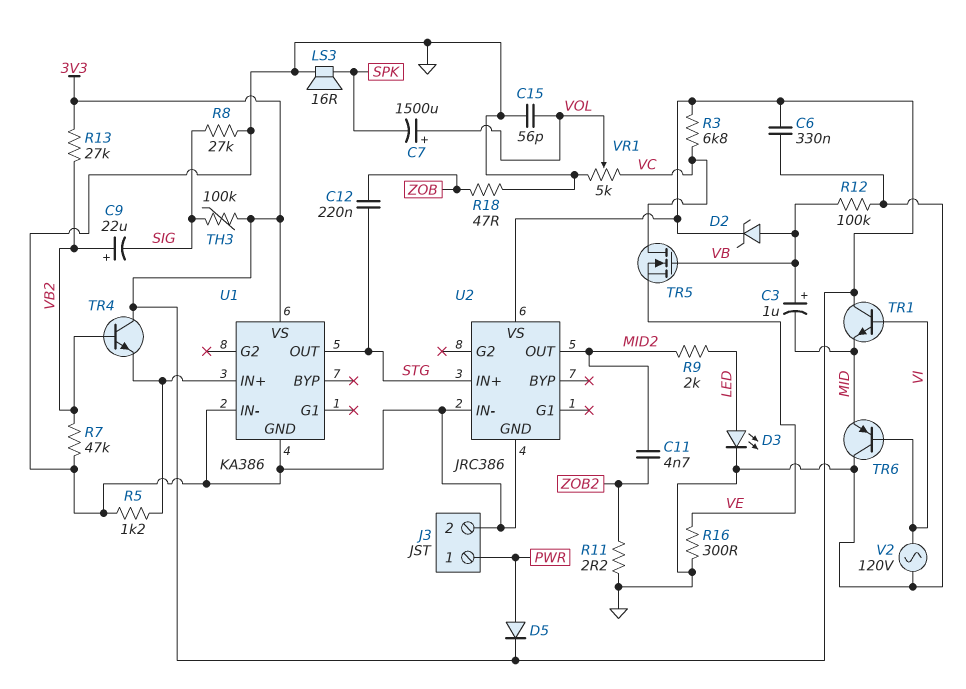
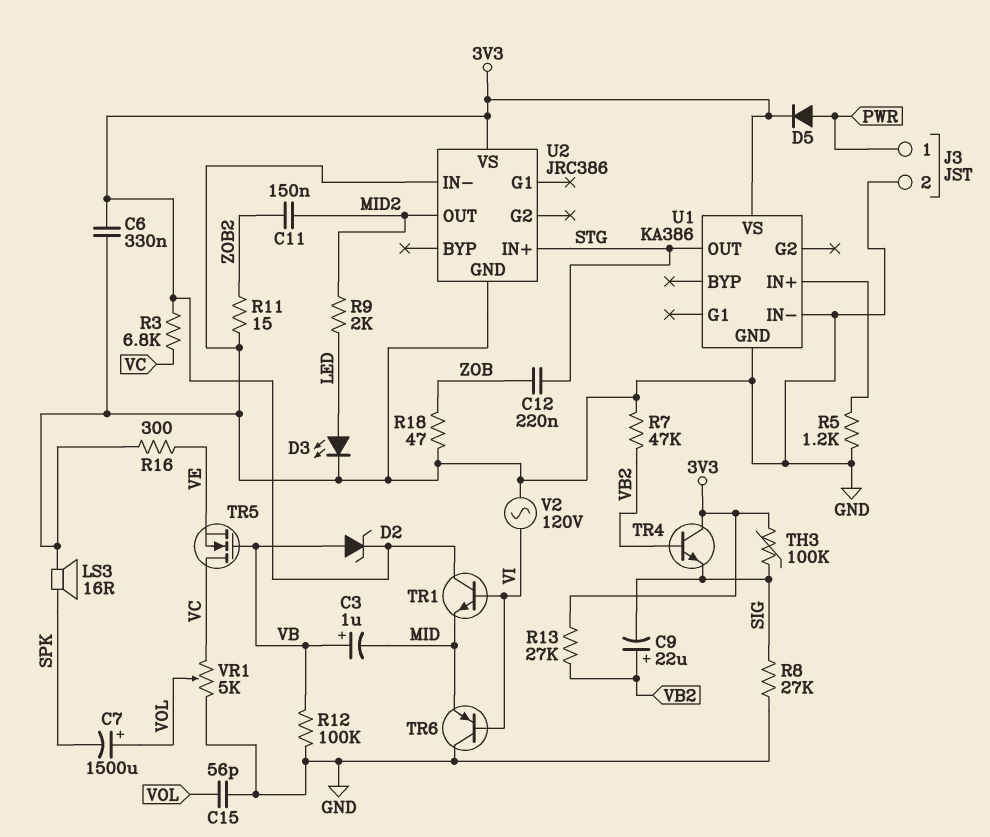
C11: 4.7nF (MID2, ZOB2) -> 150nF (MID2, ZOB2)
R11: 2.2 (GND, ZOB2) -> 15 (GND, ZOB2)
TR4: NPN (B VB2, C 3V3, E U1/IN+) -> NPN (B VB2, C 3V3, E SIG)

